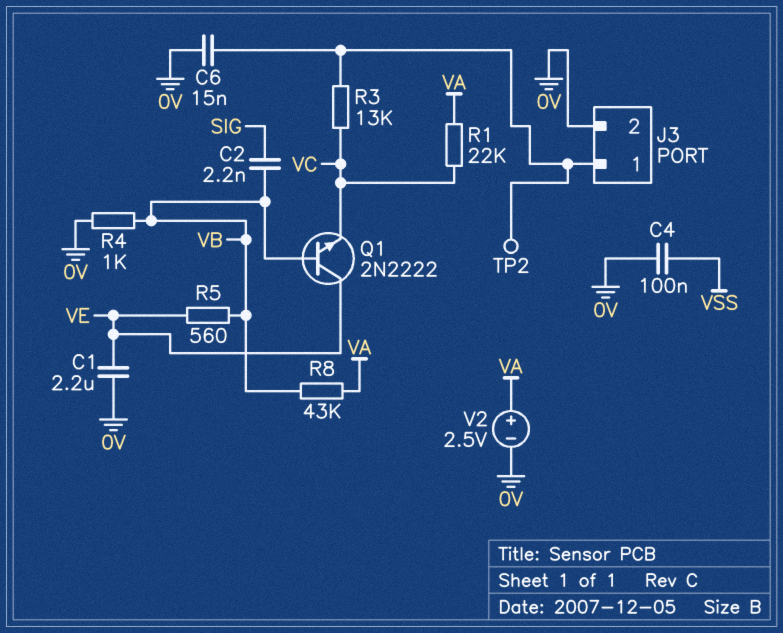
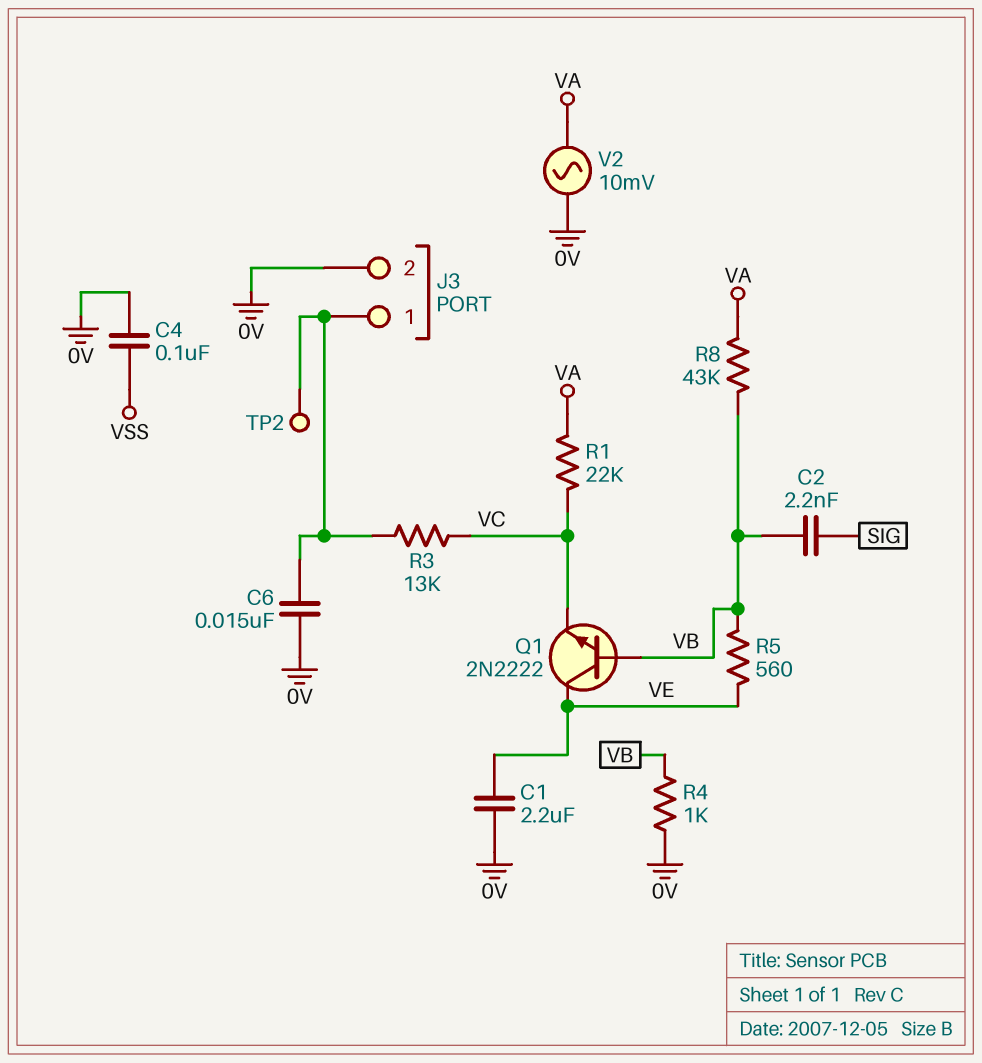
V2: 2.5V (plus VA, minus 0V) -> AC 10mV (0V, VA)

